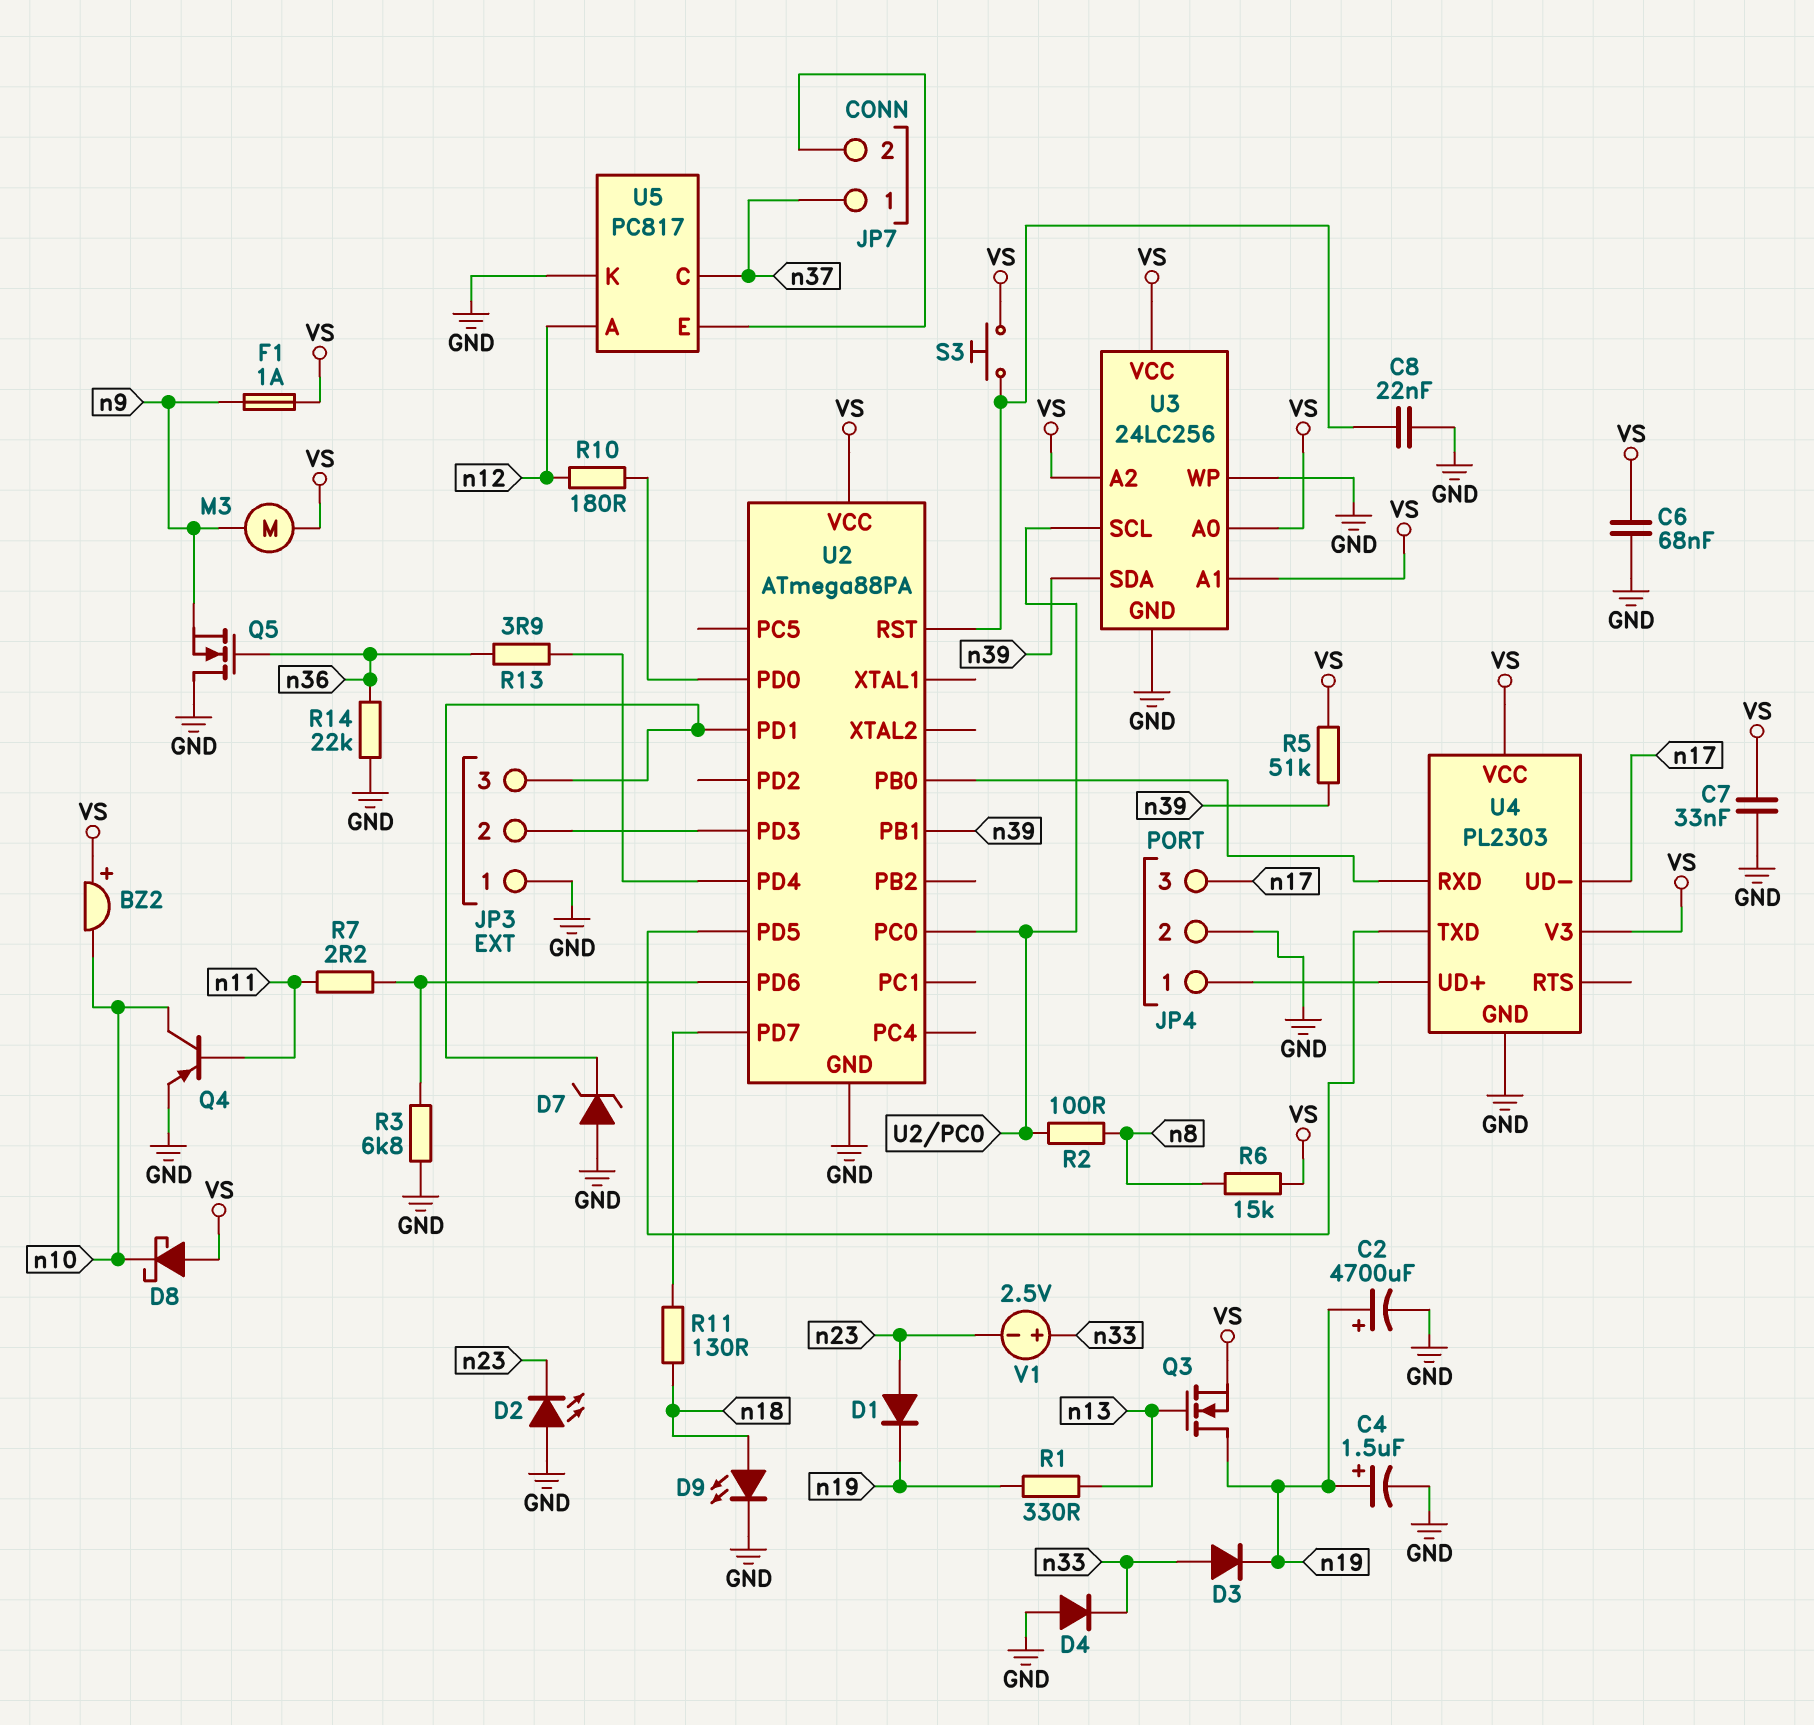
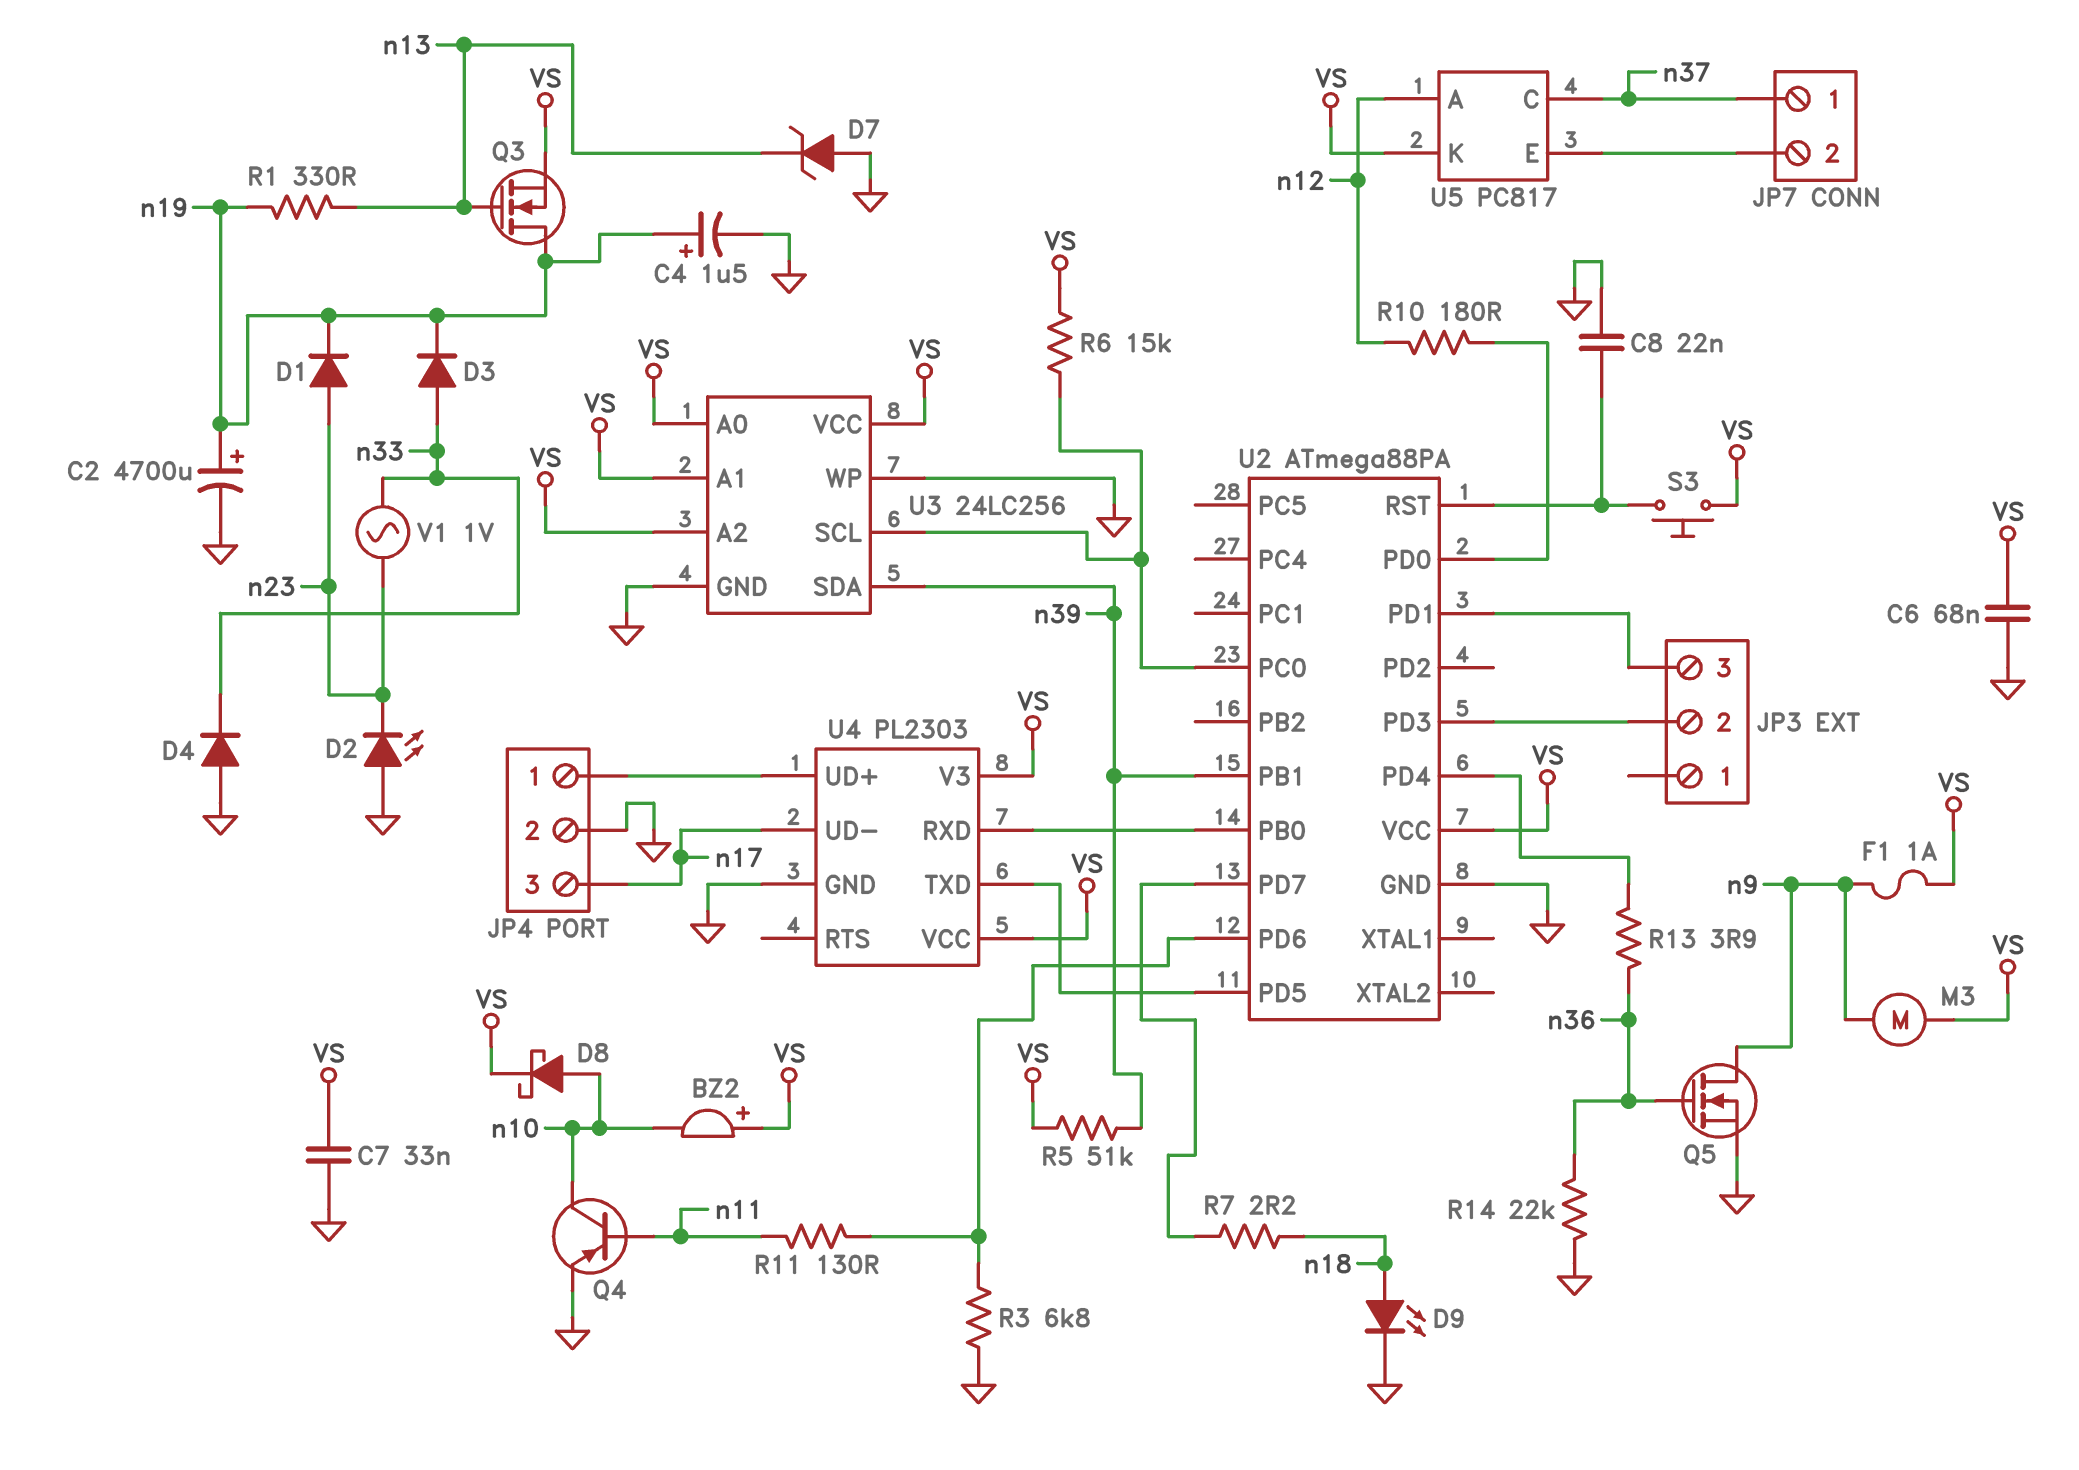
D7: zener (A GND, K JP3/3) -> zener (A GND, K n13)
D8: schottky (A VS, K n10) -> schottky (A n10, K VS)
JP3 pin 1: GND -> none
Q5: NMOS (G n36, D GND, S n9) -> NMOS (G n36, D n9, S GND)
R2: 100 (U2/PC0, n8) -> none
R6: 15k (VS, n8) -> 15k (U2/PC0, VS)
R7: 2.2 (U2/PD6, n11) -> 2.2 (U2/PD7, n18)
R11: 130 (U2/PD7, n18) -> 130 (U2/PD6, n11)
U5 pin K: GND -> VS
V1: 2.5V (plus n33, minus n23) -> AC 1V (n23, n33)

